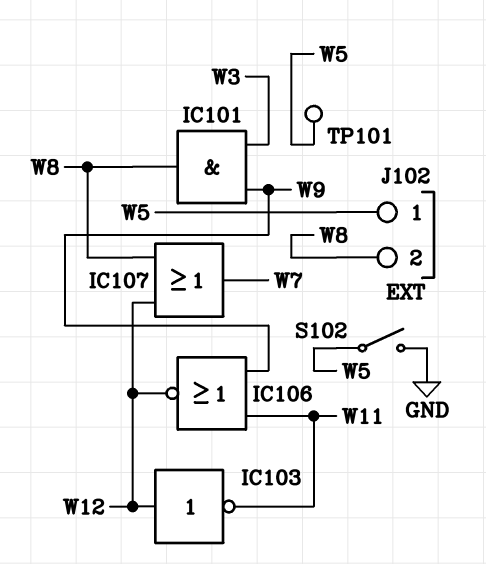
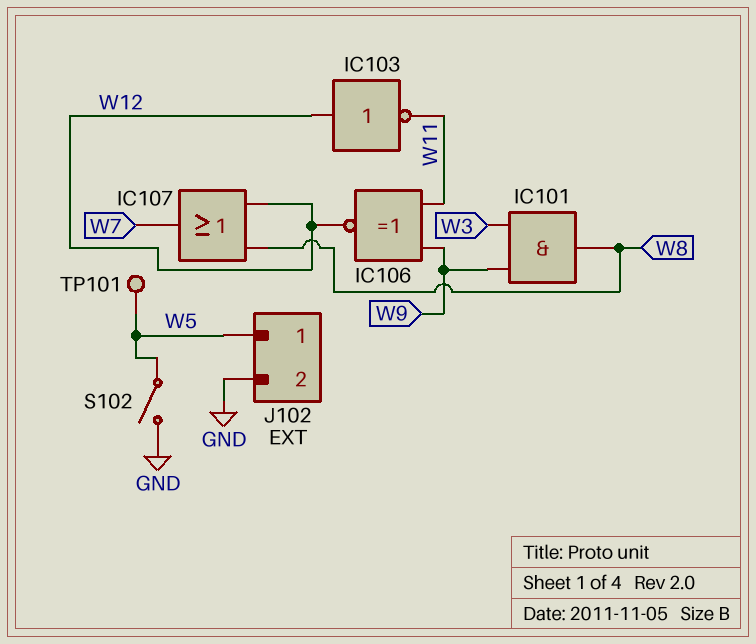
IC106: NOR (in W9, in W11, out W12) -> XNOR (in W9, in W11, out W12)
J102 pin 2: W8 -> GND

